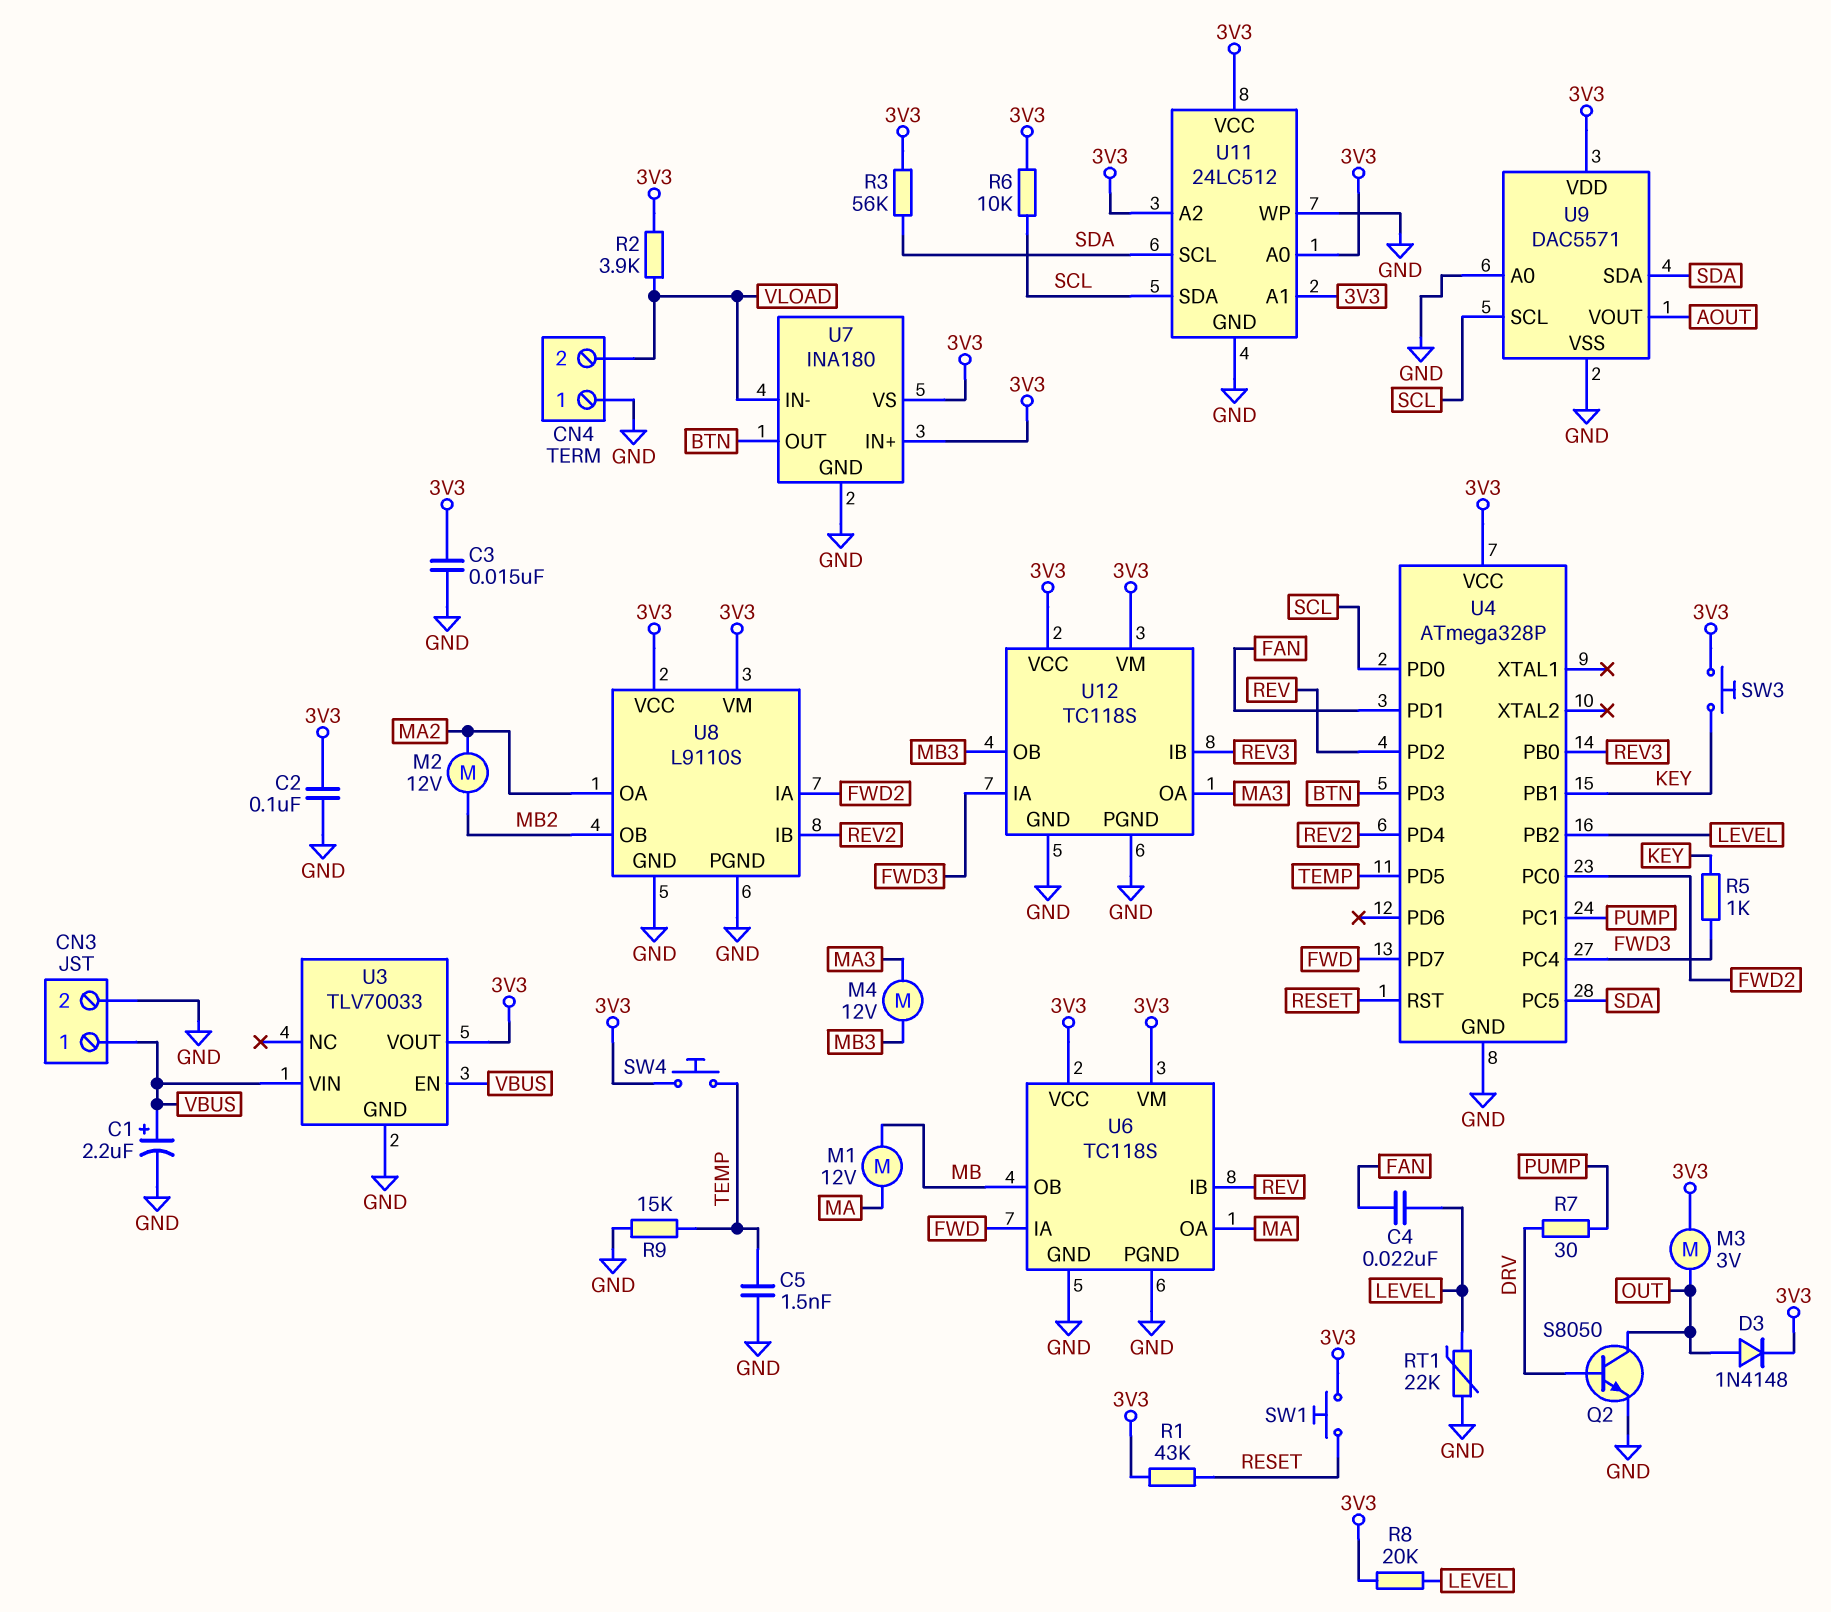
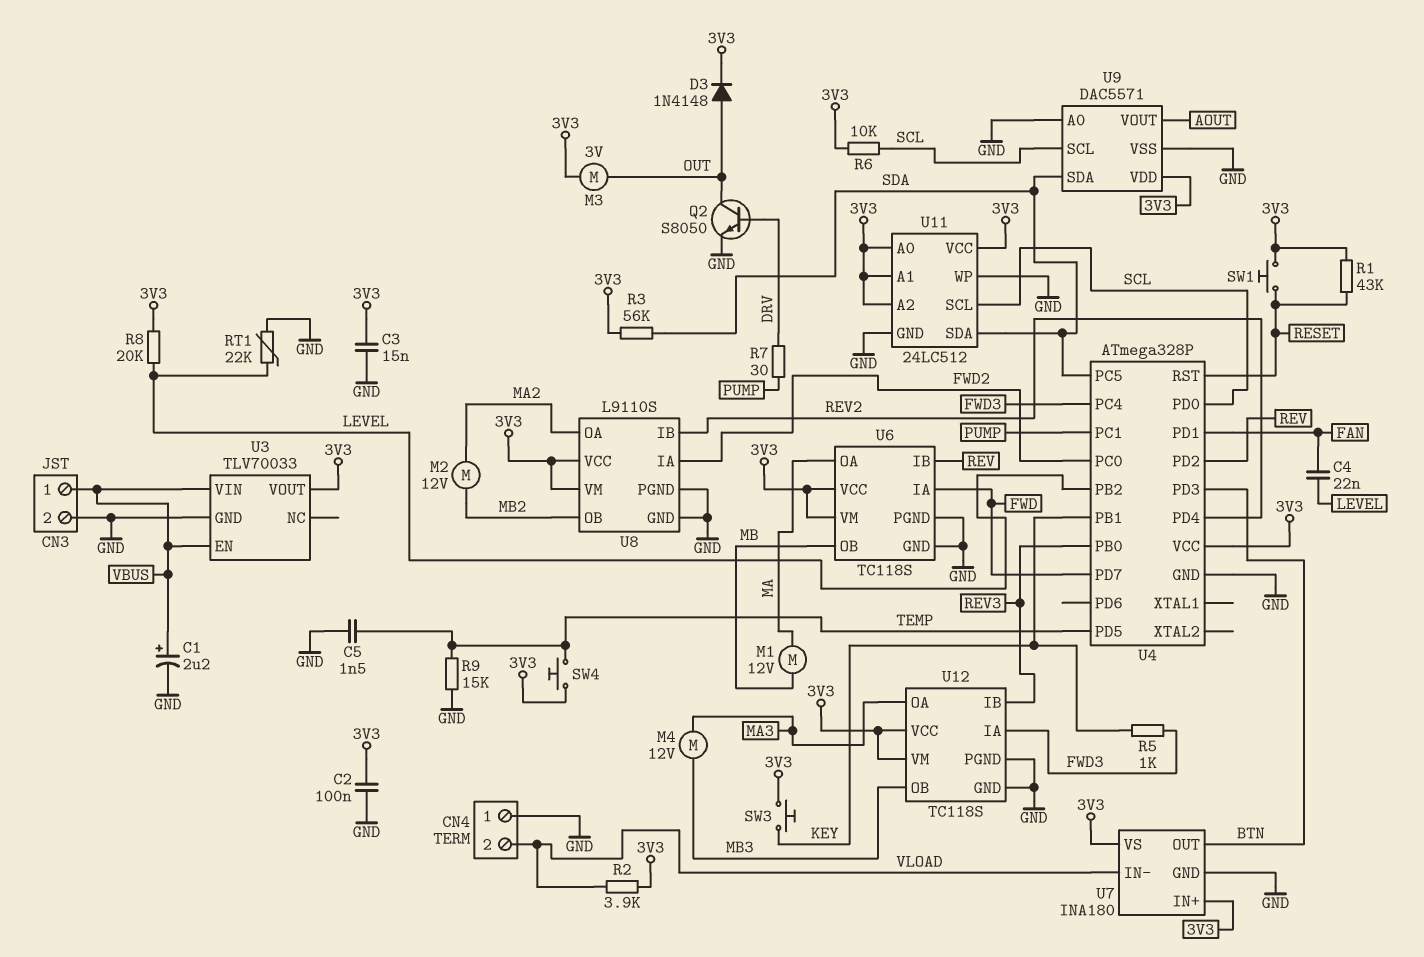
U11 pin SCL: SDA -> SCL
U11 pin SDA: SCL -> SDA

